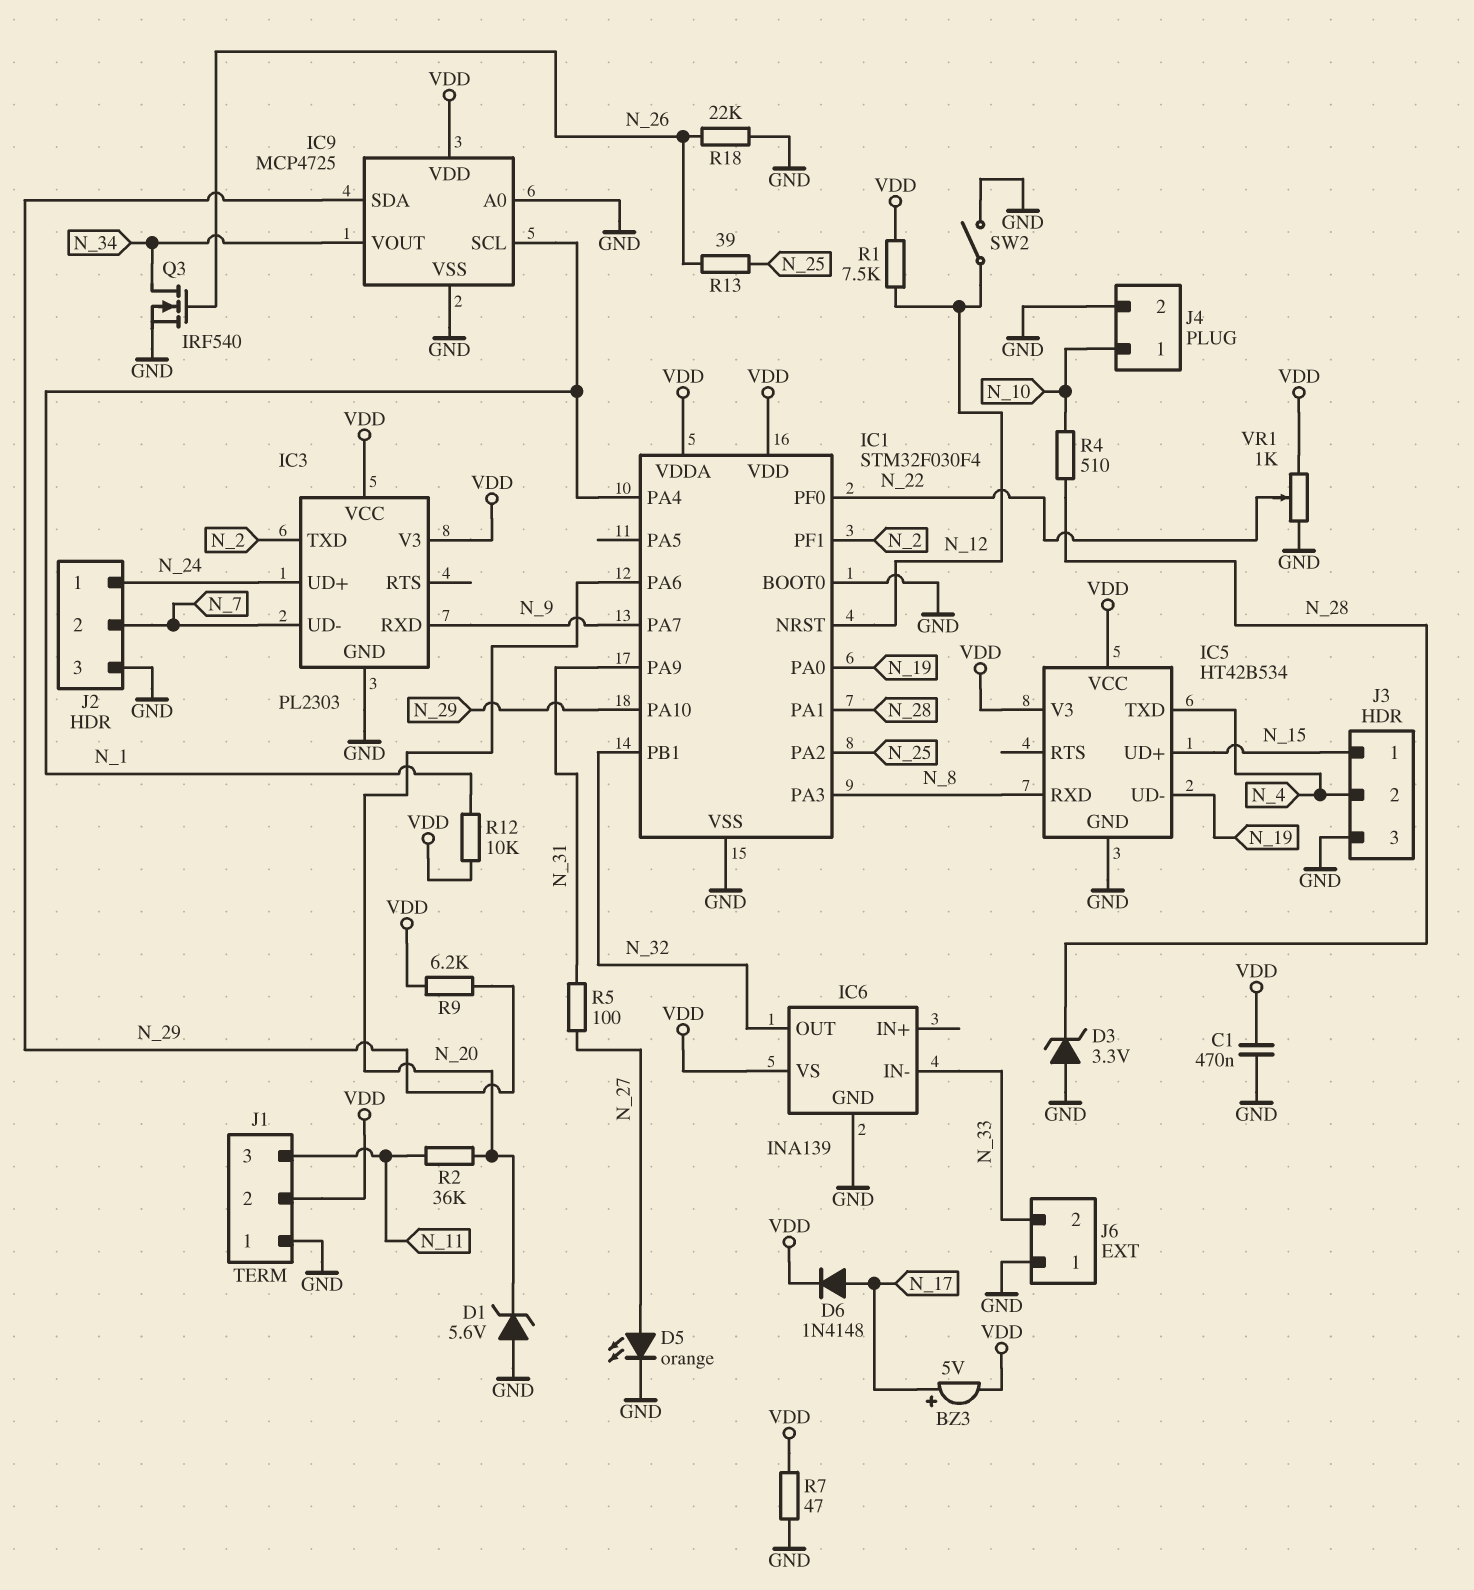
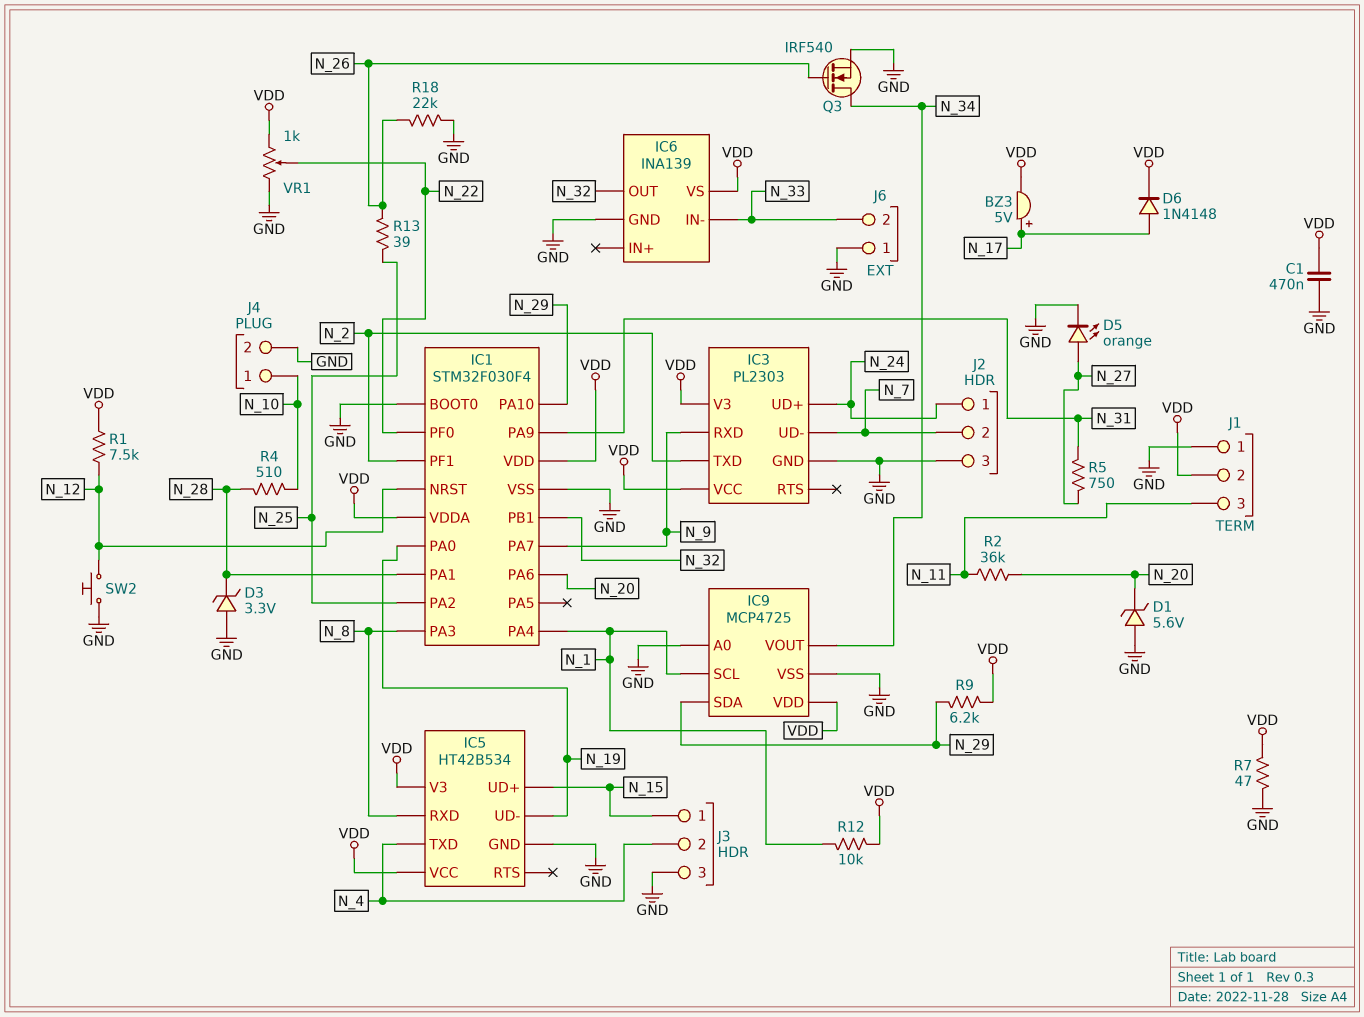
R5: 100 (N_27, N_31) -> 750 (N_27, N_31)
SW2: switch (GND, N_12) -> button (GND, N_12)

